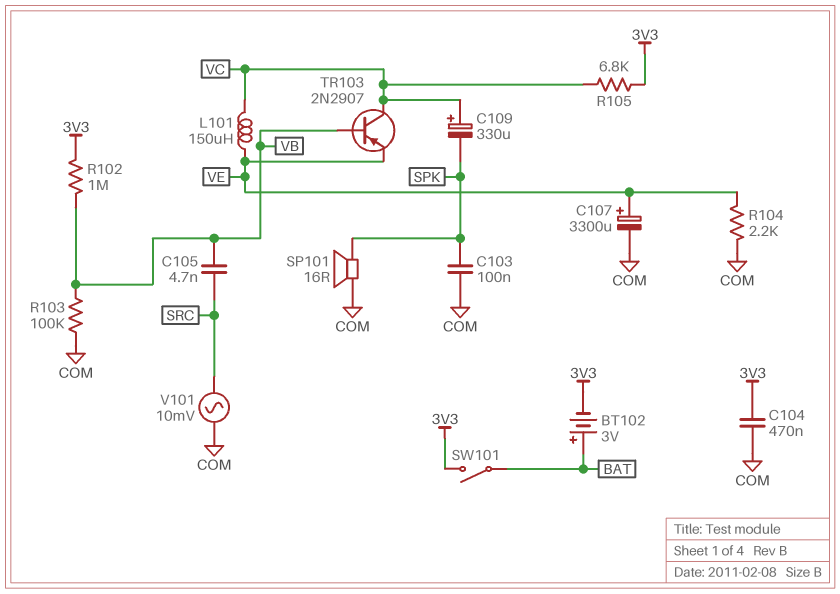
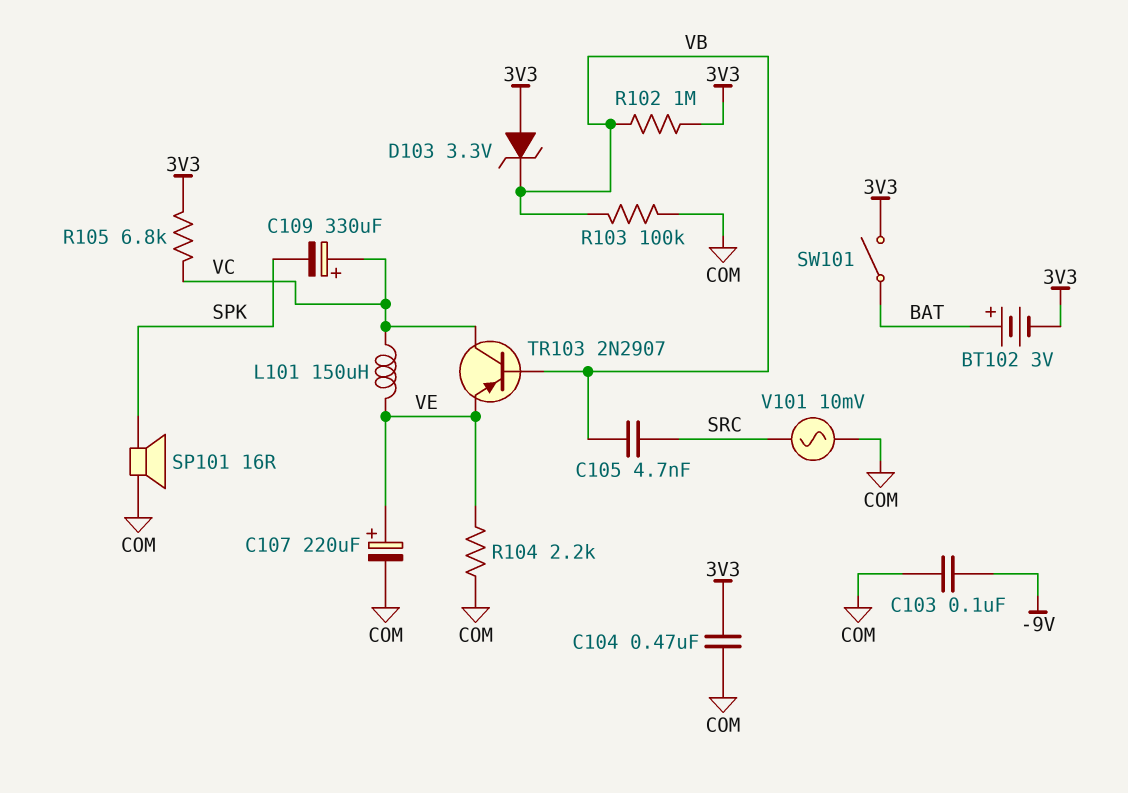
C103: 100nF (COM, SPK) -> 100nF (-9V, COM)
C107: 3300uF (plus VE, minus COM) -> 220uF (plus VE, minus COM)
D103: none -> zener 3.3V (A 3V3, K VB)

